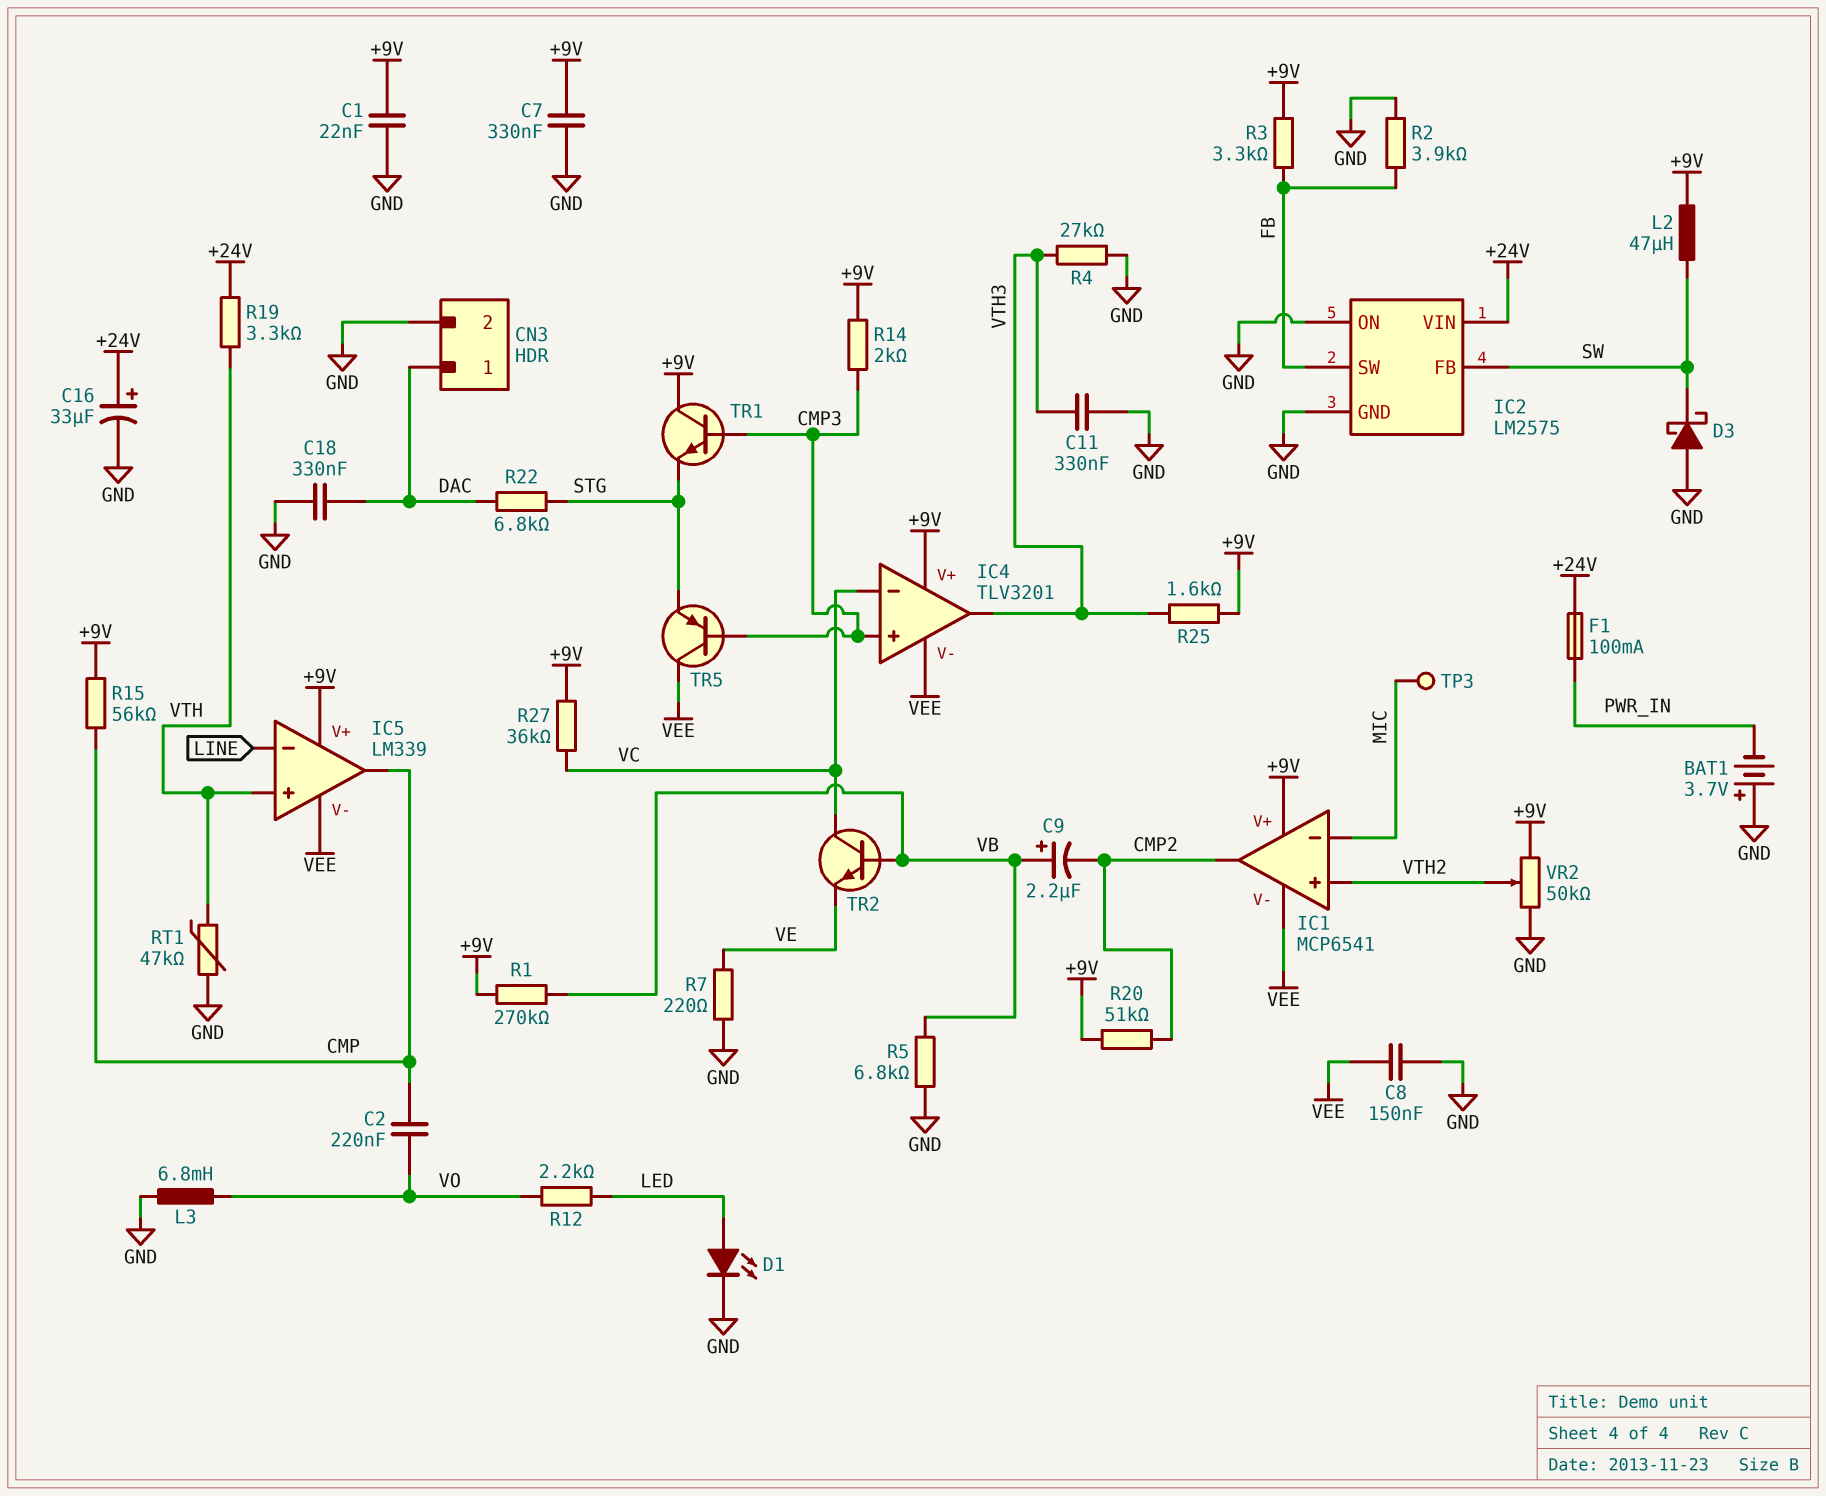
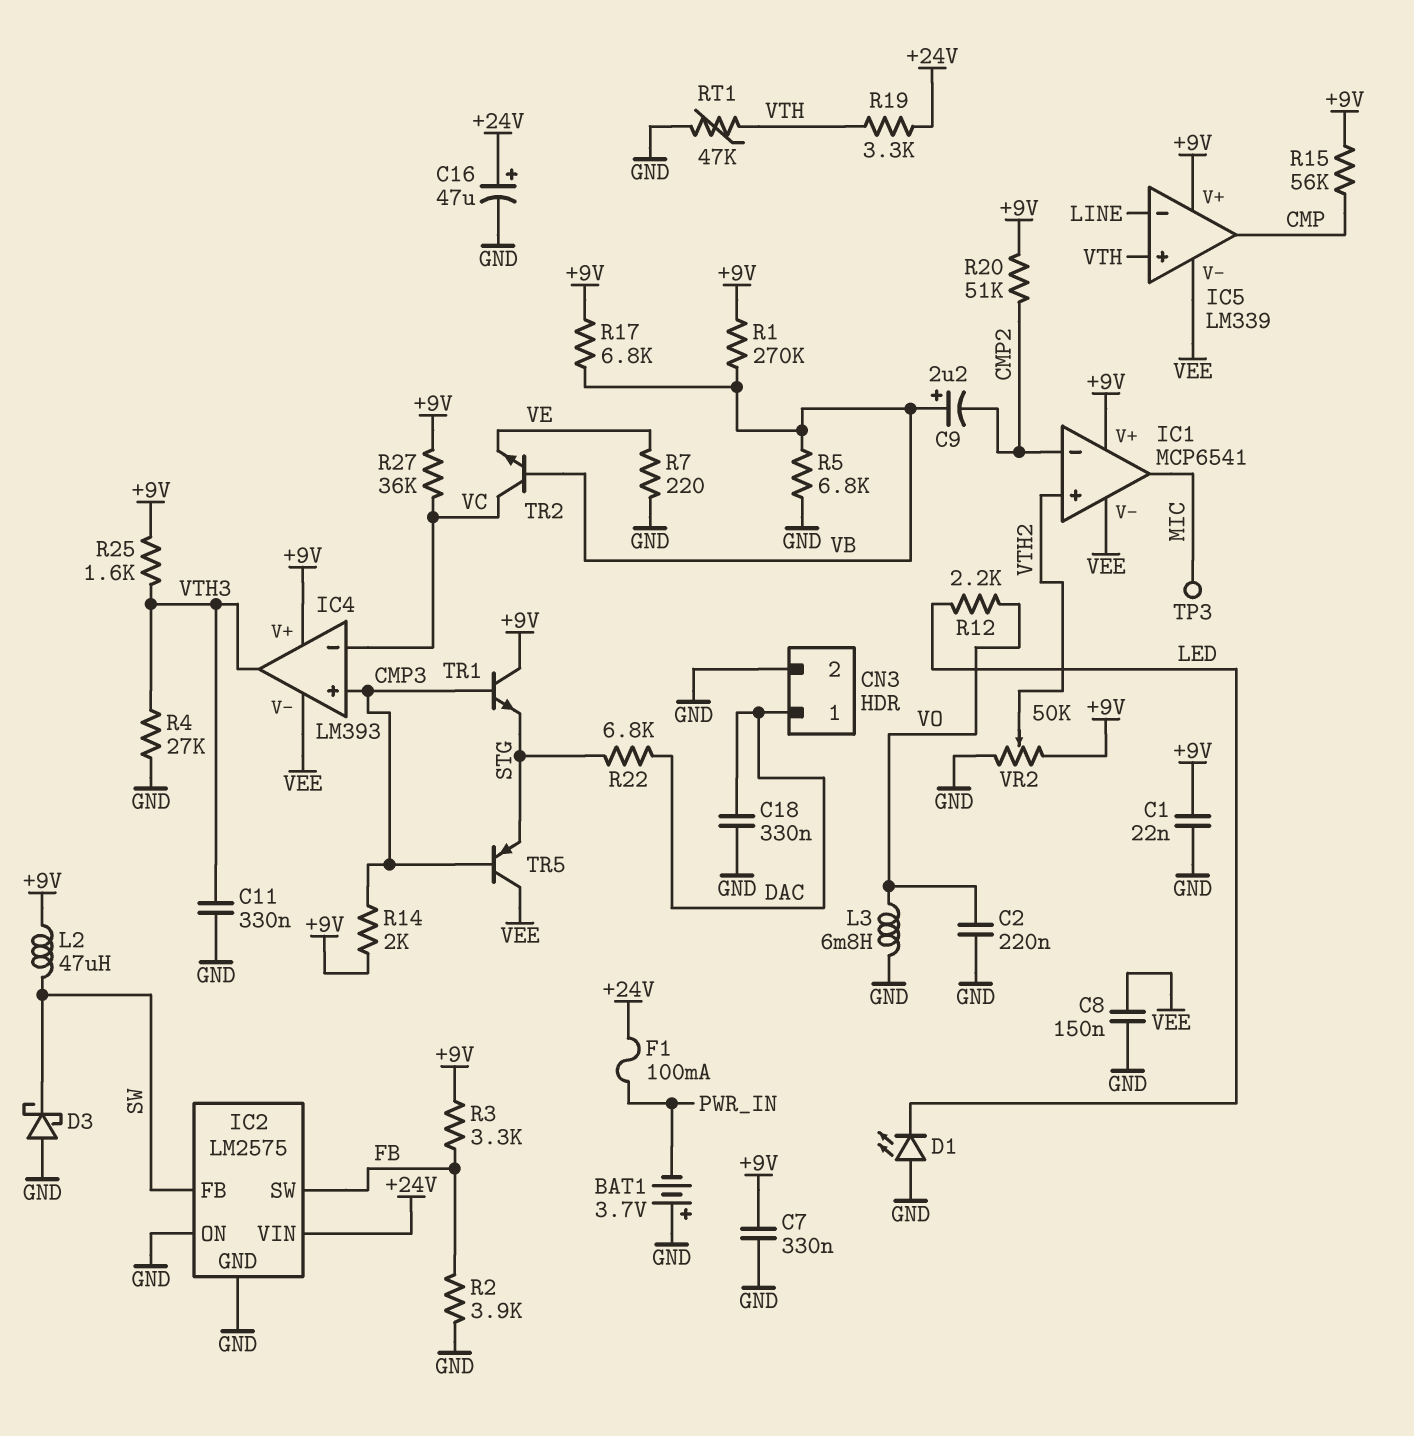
C2: 220nF (CMP, VO) -> 220nF (GND, VO)
C16: 33uF (plus +24V, minus GND) -> 47uF (plus +24V, minus GND)
D1: LED (A LED, K GND) -> LED (A GND, K LED)
IC1 pin in-: MIC -> CMP2
IC1 pin out: CMP2 -> MIC
IC4: TLV3201 -> LM393
R17: none -> 6.8k (+9V, VB)

